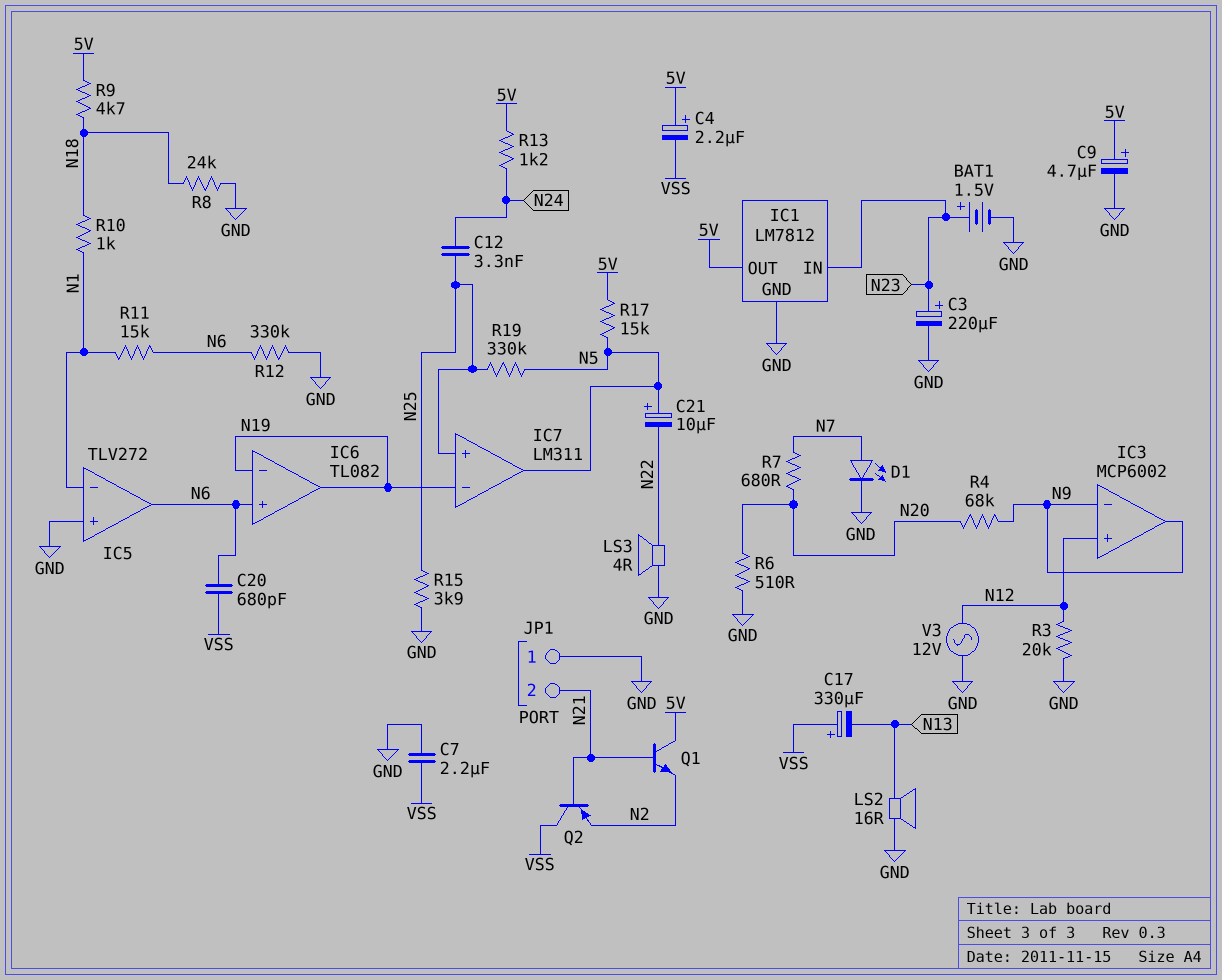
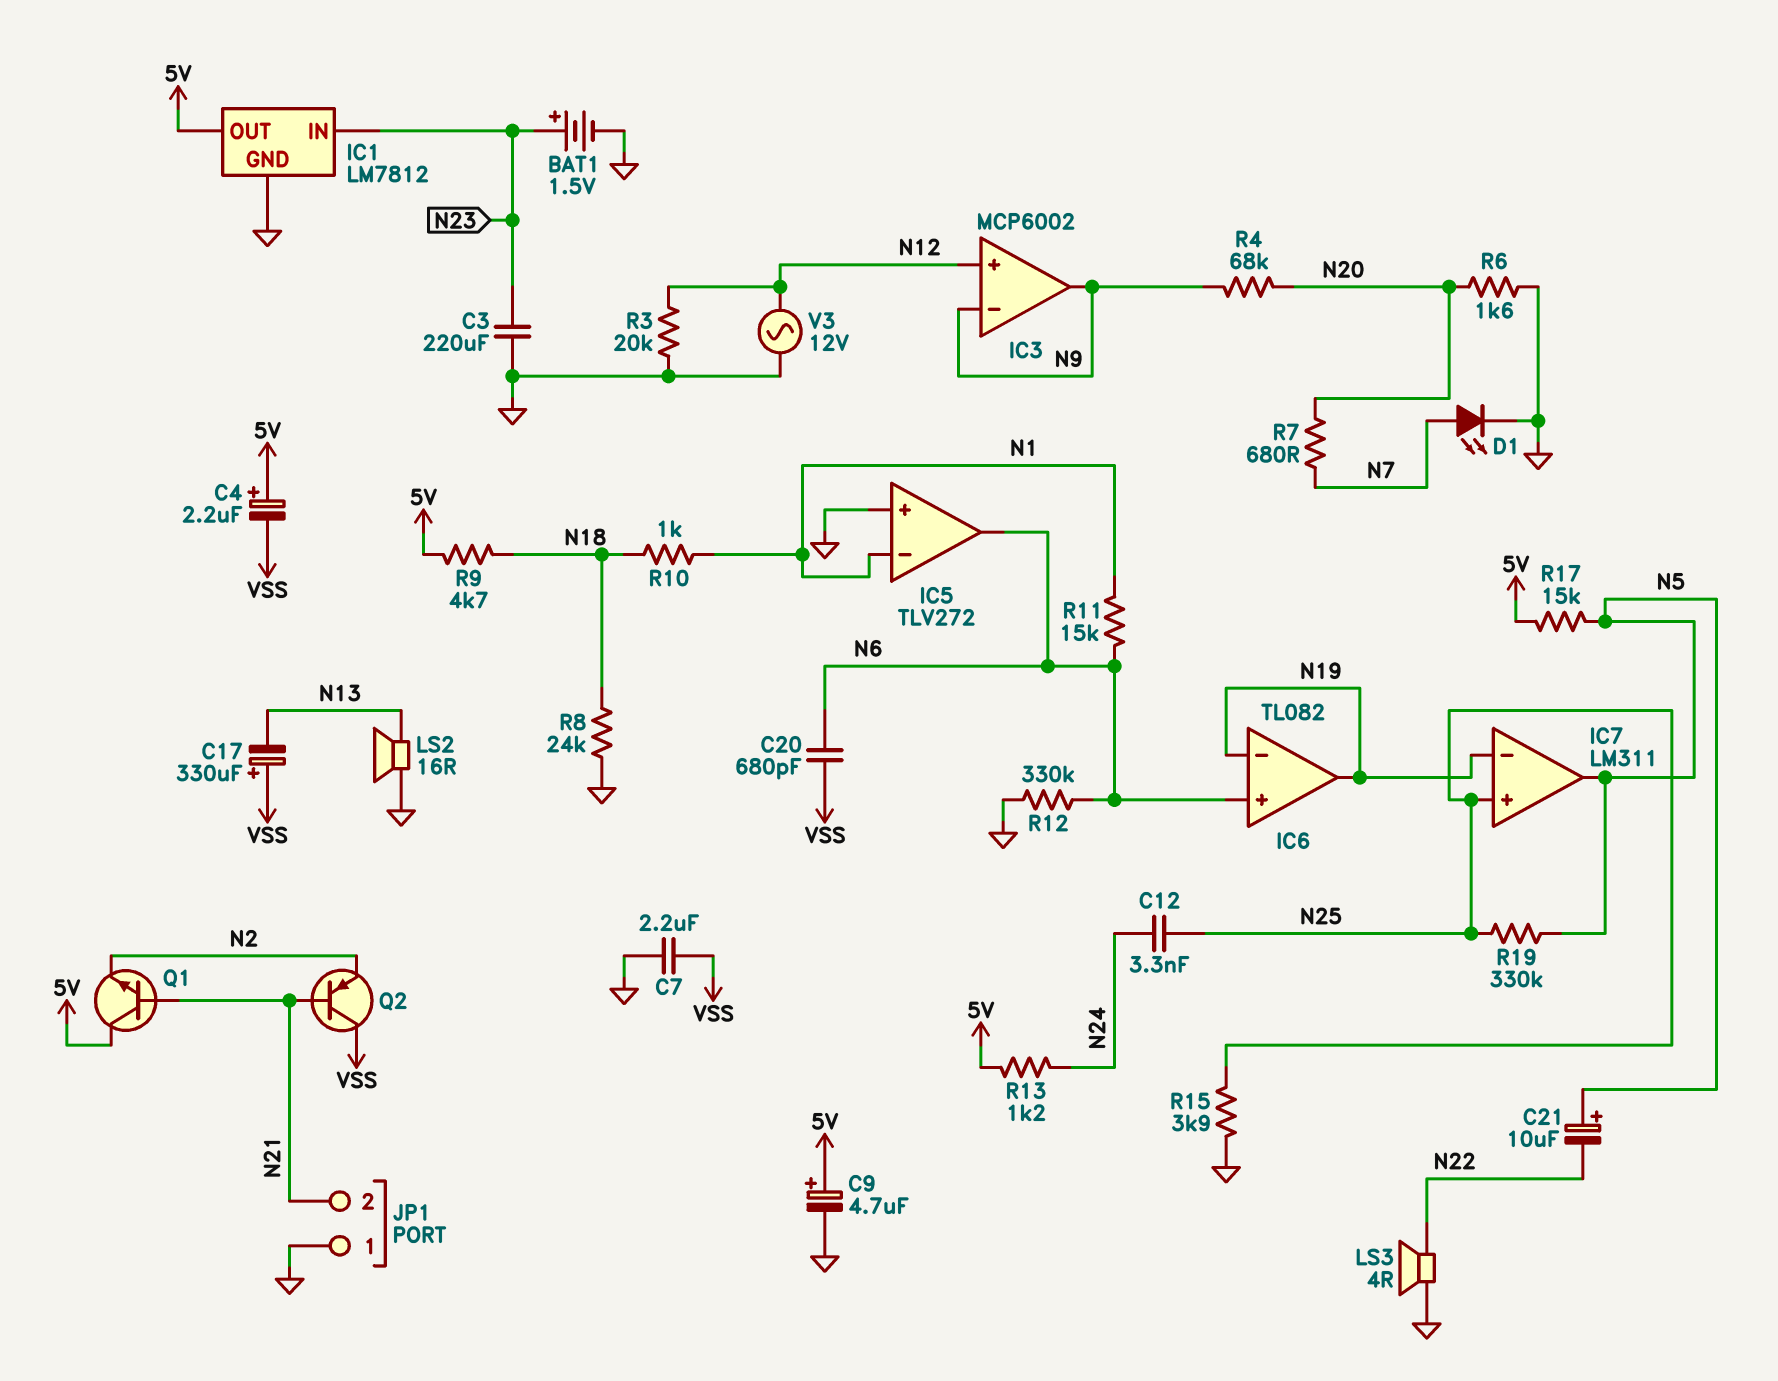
C3: 220uF (plus N23, minus GND) -> 220uF (GND, N23)
R6: 510 (GND, N20) -> 1.6k (GND, N20)

